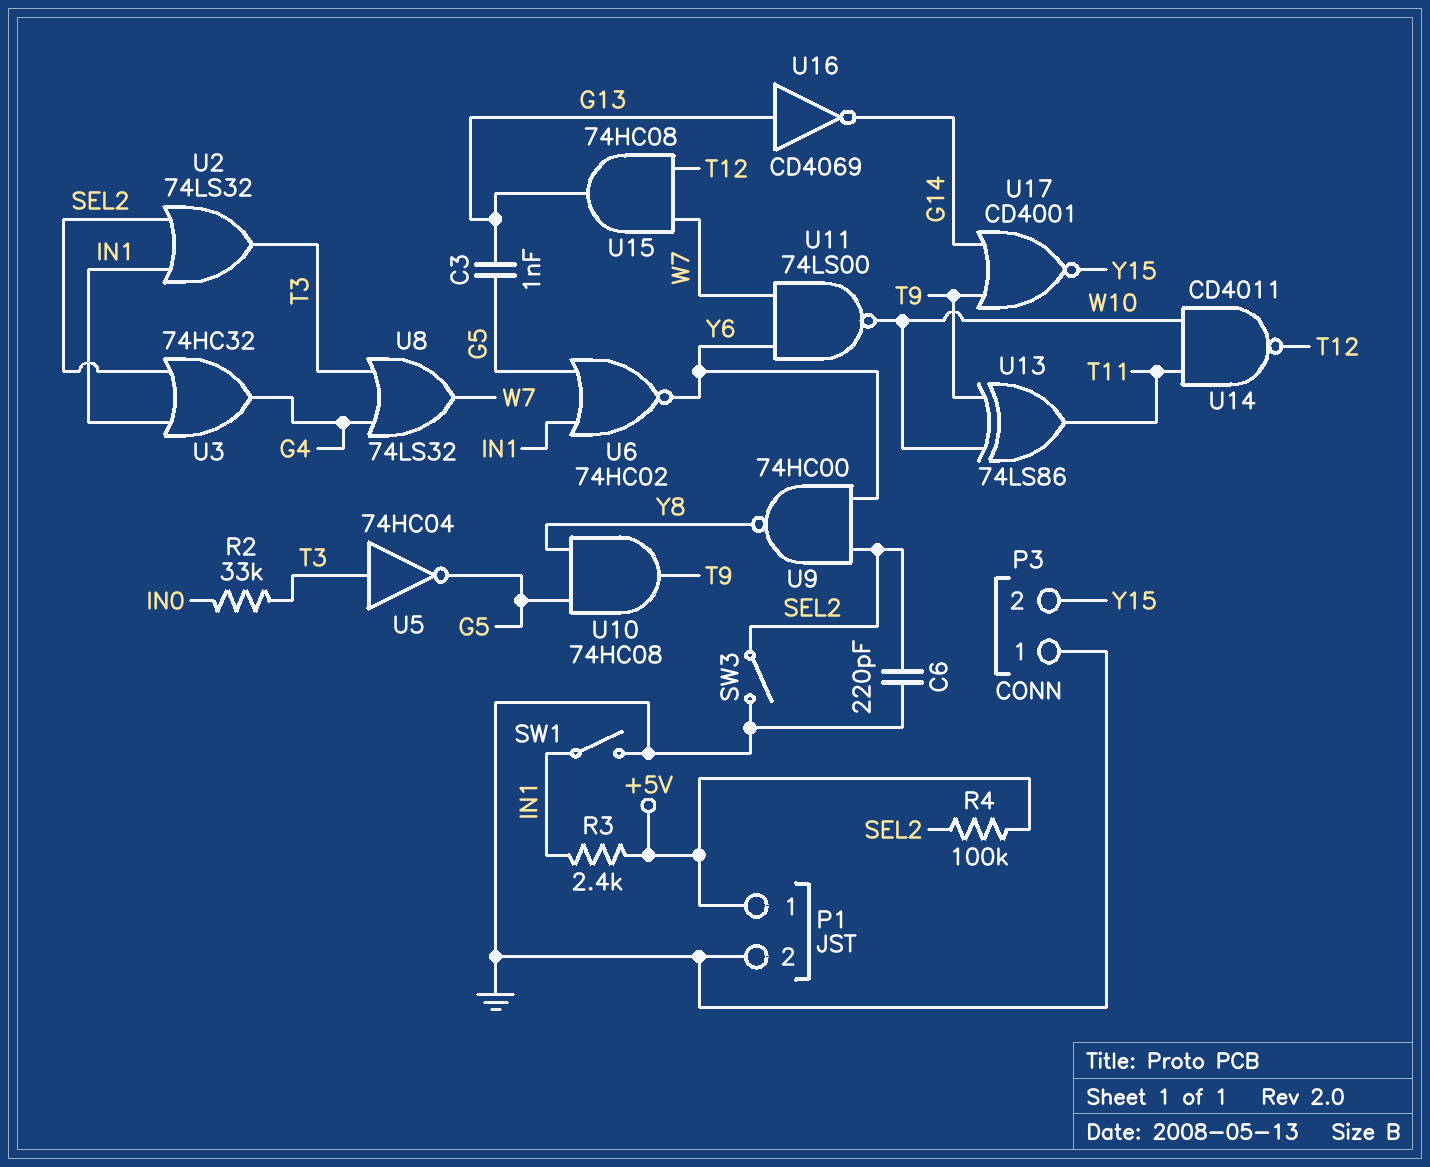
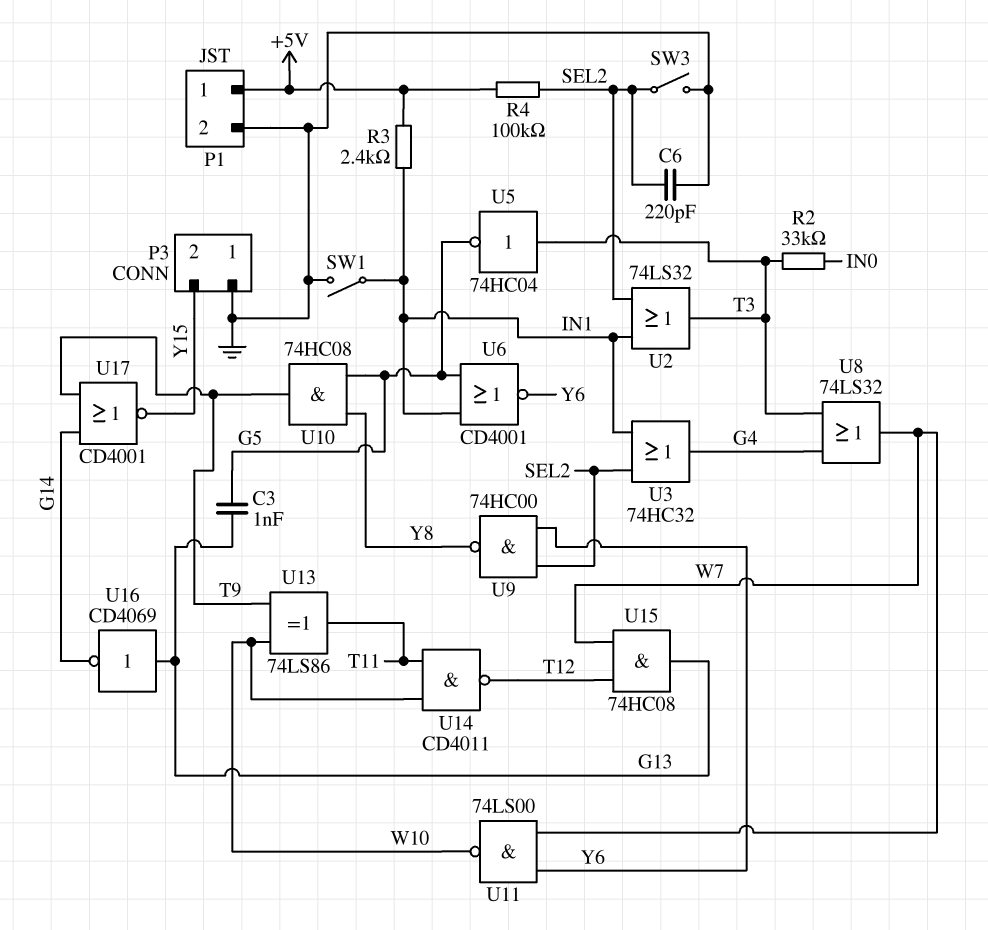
U6: NOR 74HC02 (in G5, in IN1, out Y6) -> NOR CD4001 (in G5, in IN1, out Y6)

